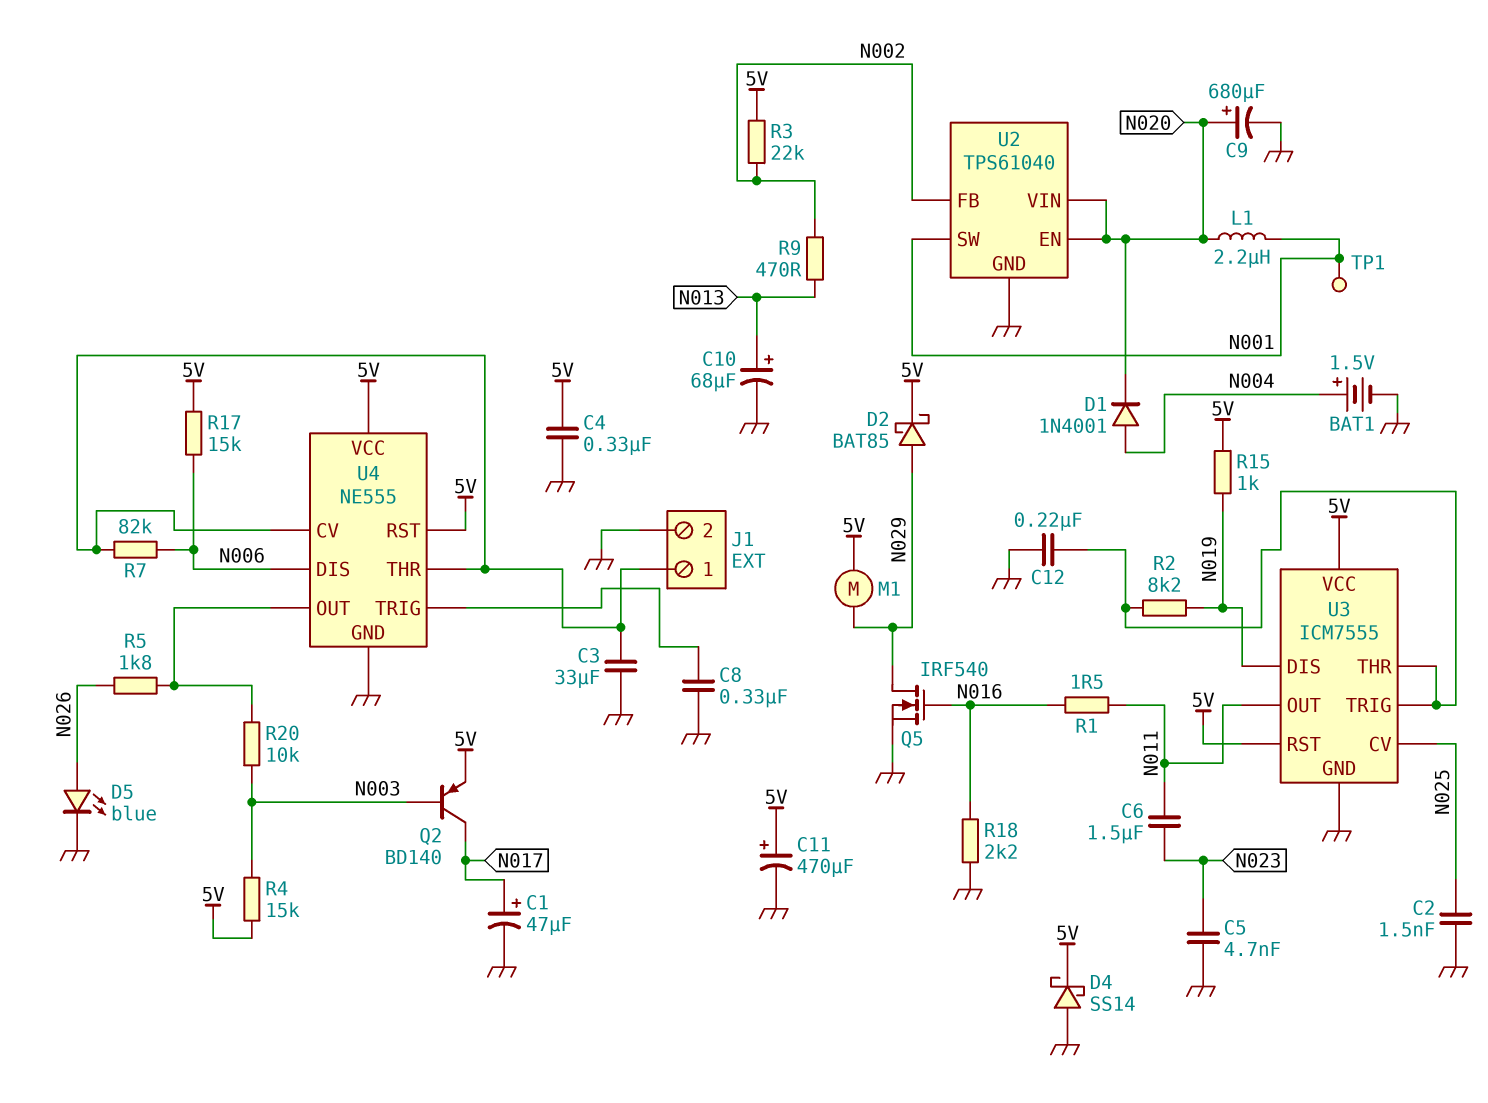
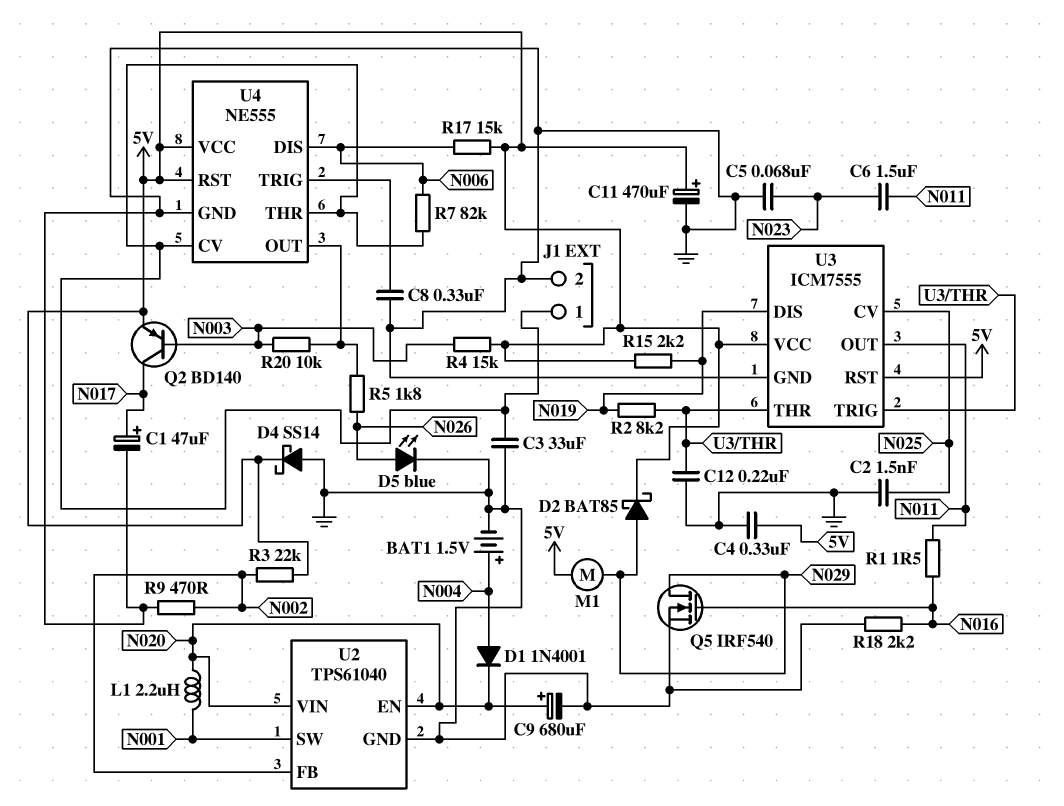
C5: 4.7nF (GND, N023) -> 68nF (GND, N023)
C10: 68uF (plus N013, minus GND) -> none
R9: 470 (N002, N013) -> 470 (GND, N002)
R15: 1k (5V, N019) -> 2.2k (5V, N019)
TP1: test point (N001) -> none

